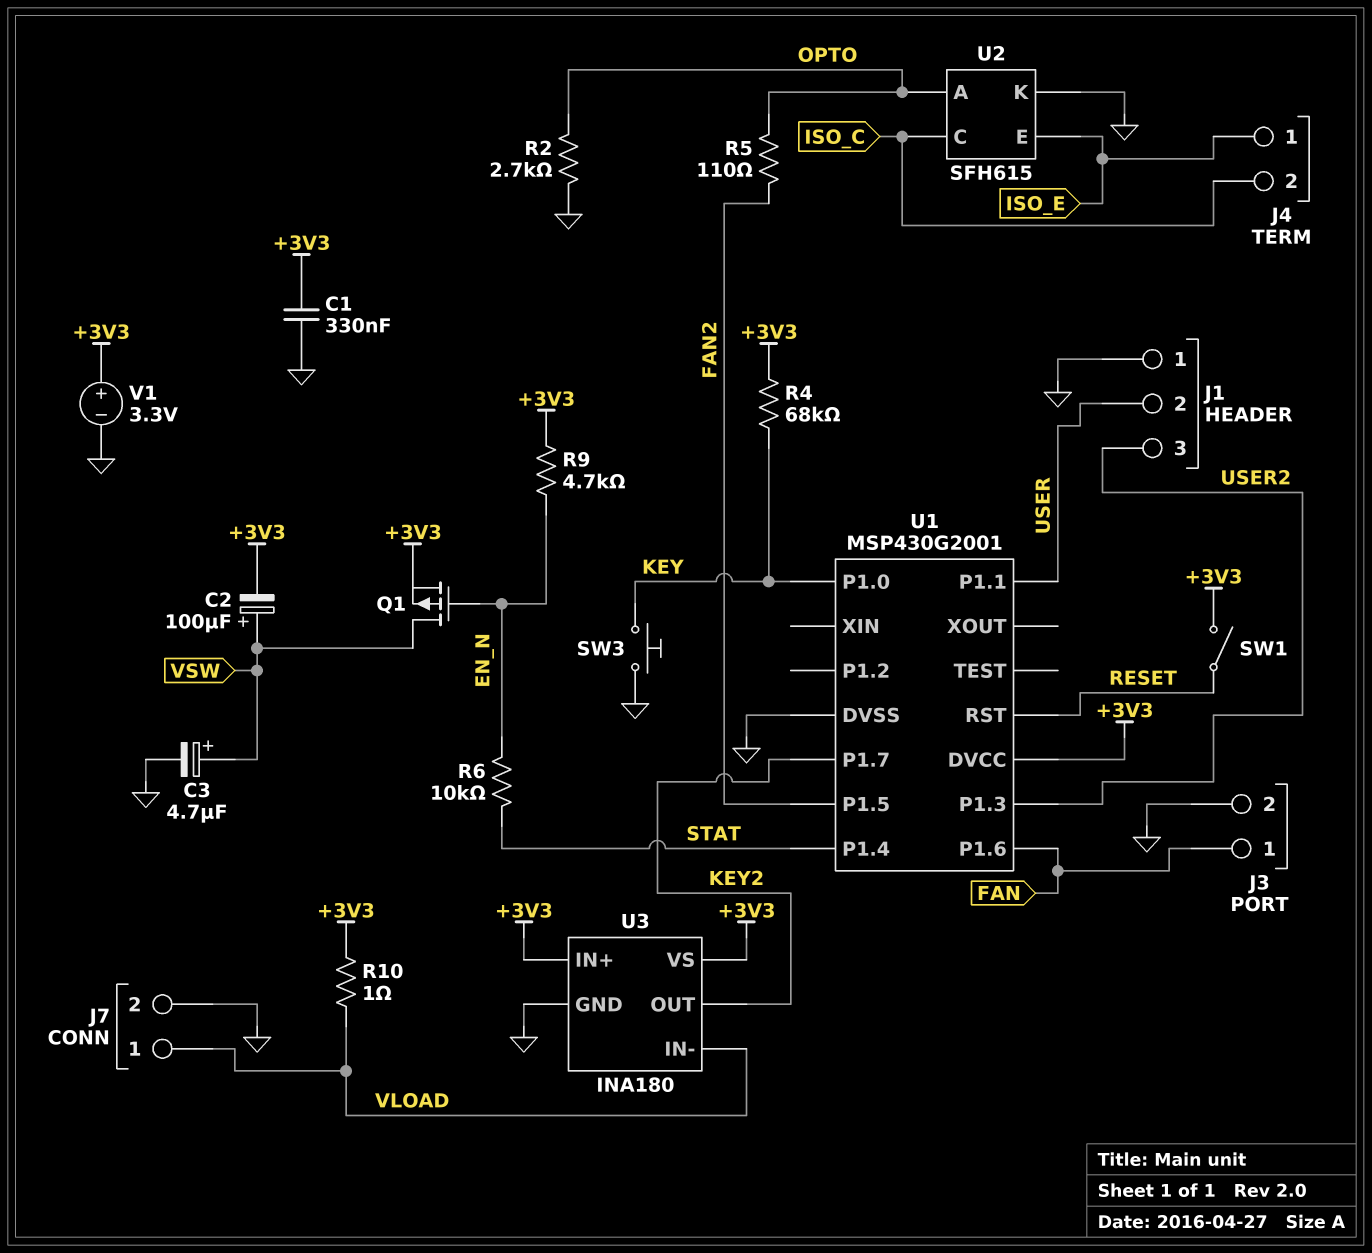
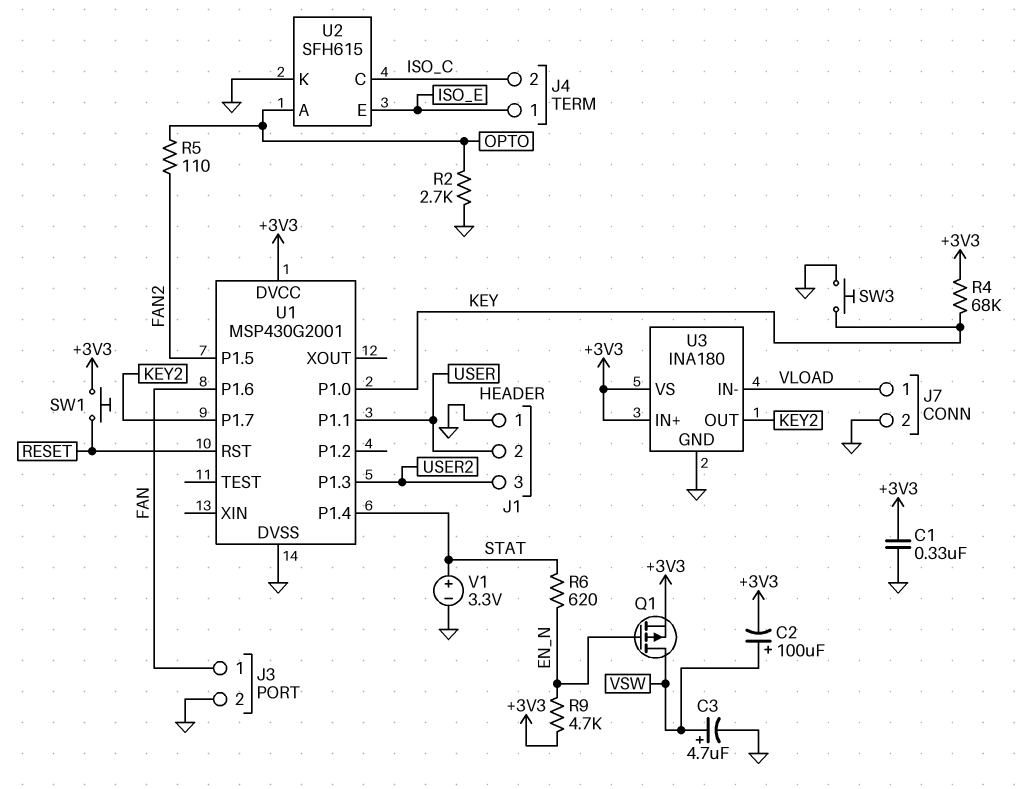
R6: 10k (EN_N, STAT) -> 620 (EN_N, STAT)
R10: 1 (+3V3, VLOAD) -> none
SW1: switch (+3V3, RESET) -> button (+3V3, RESET)
V1: 3.3V (plus +3V3, minus GND) -> 3.3V (plus STAT, minus GND)

